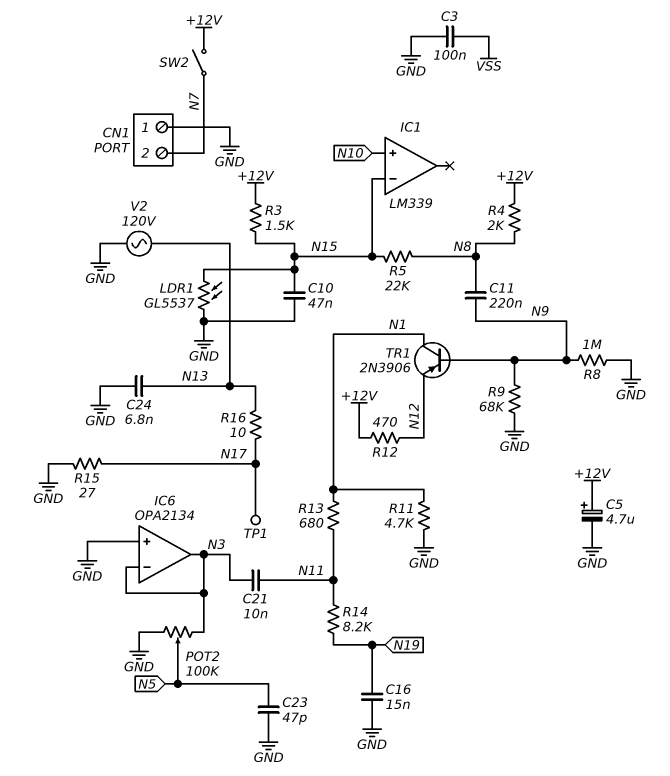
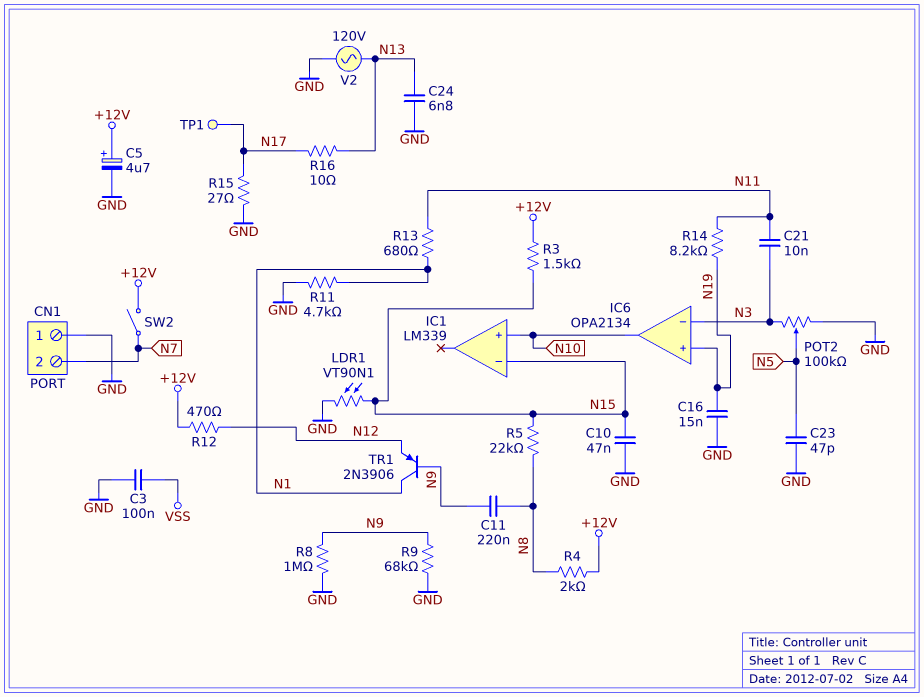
IC6 pin in+: GND -> N19
IC6 pin out: N3 -> N10
LDR1: GL5537 (GND, N15) -> VT90N1 (GND, N15)

